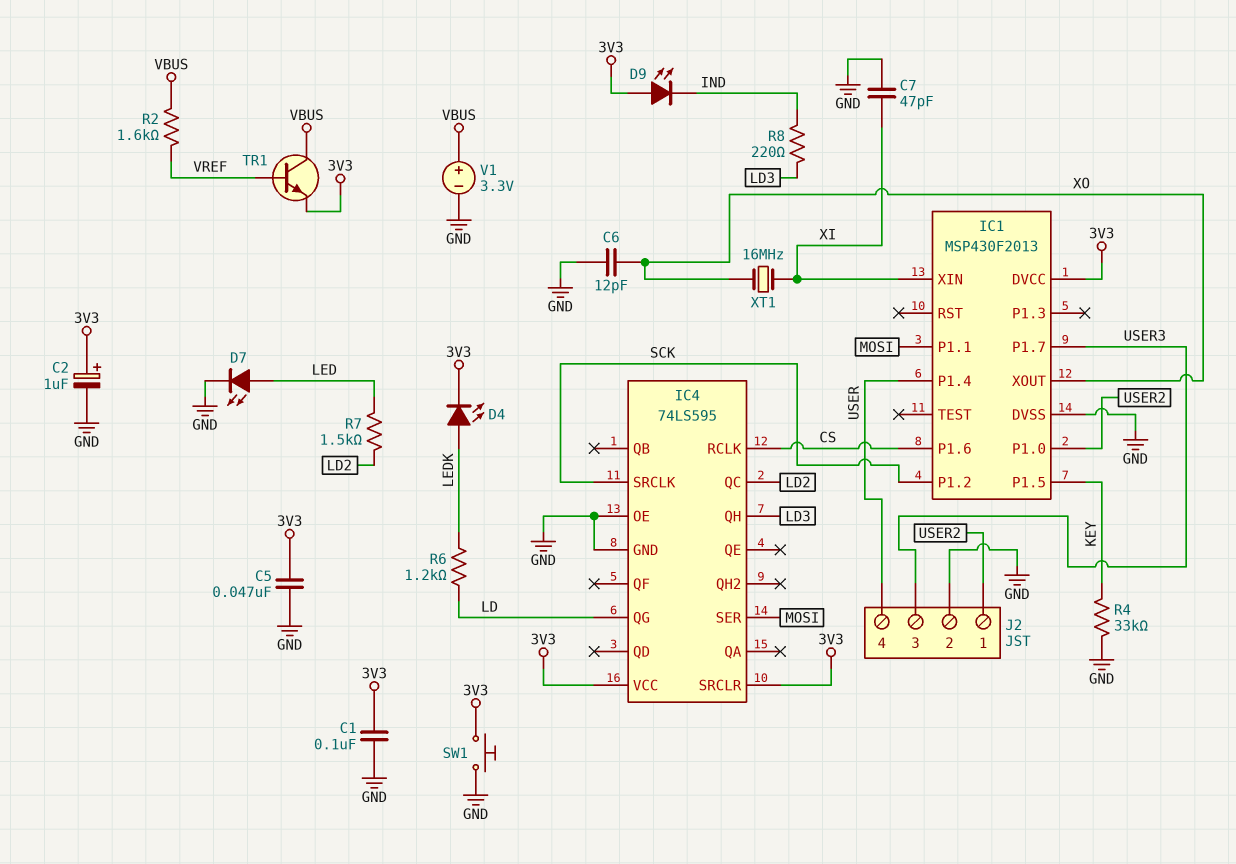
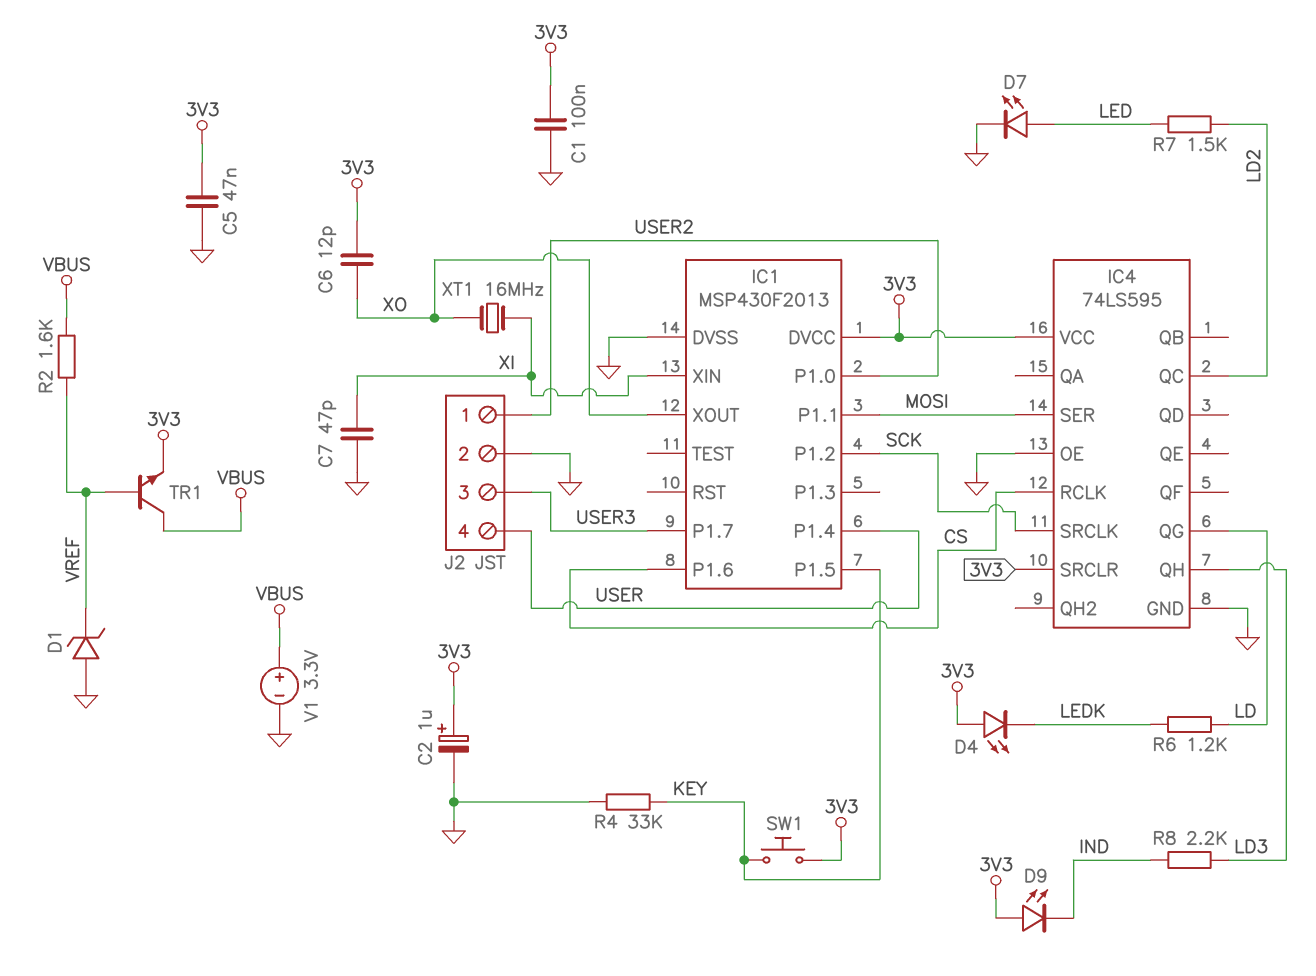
C6: 12pF (GND, XO) -> 12pF (3V3, XO)
D1: none -> zener (A GND, K VREF)
D4: LED (A LEDK, K 3V3) -> LED (A 3V3, K LEDK)
R8: 220 (IND, LD3) -> 2.2k (IND, LD3)
SW1: button (3V3, GND) -> button (3V3, KEY)

